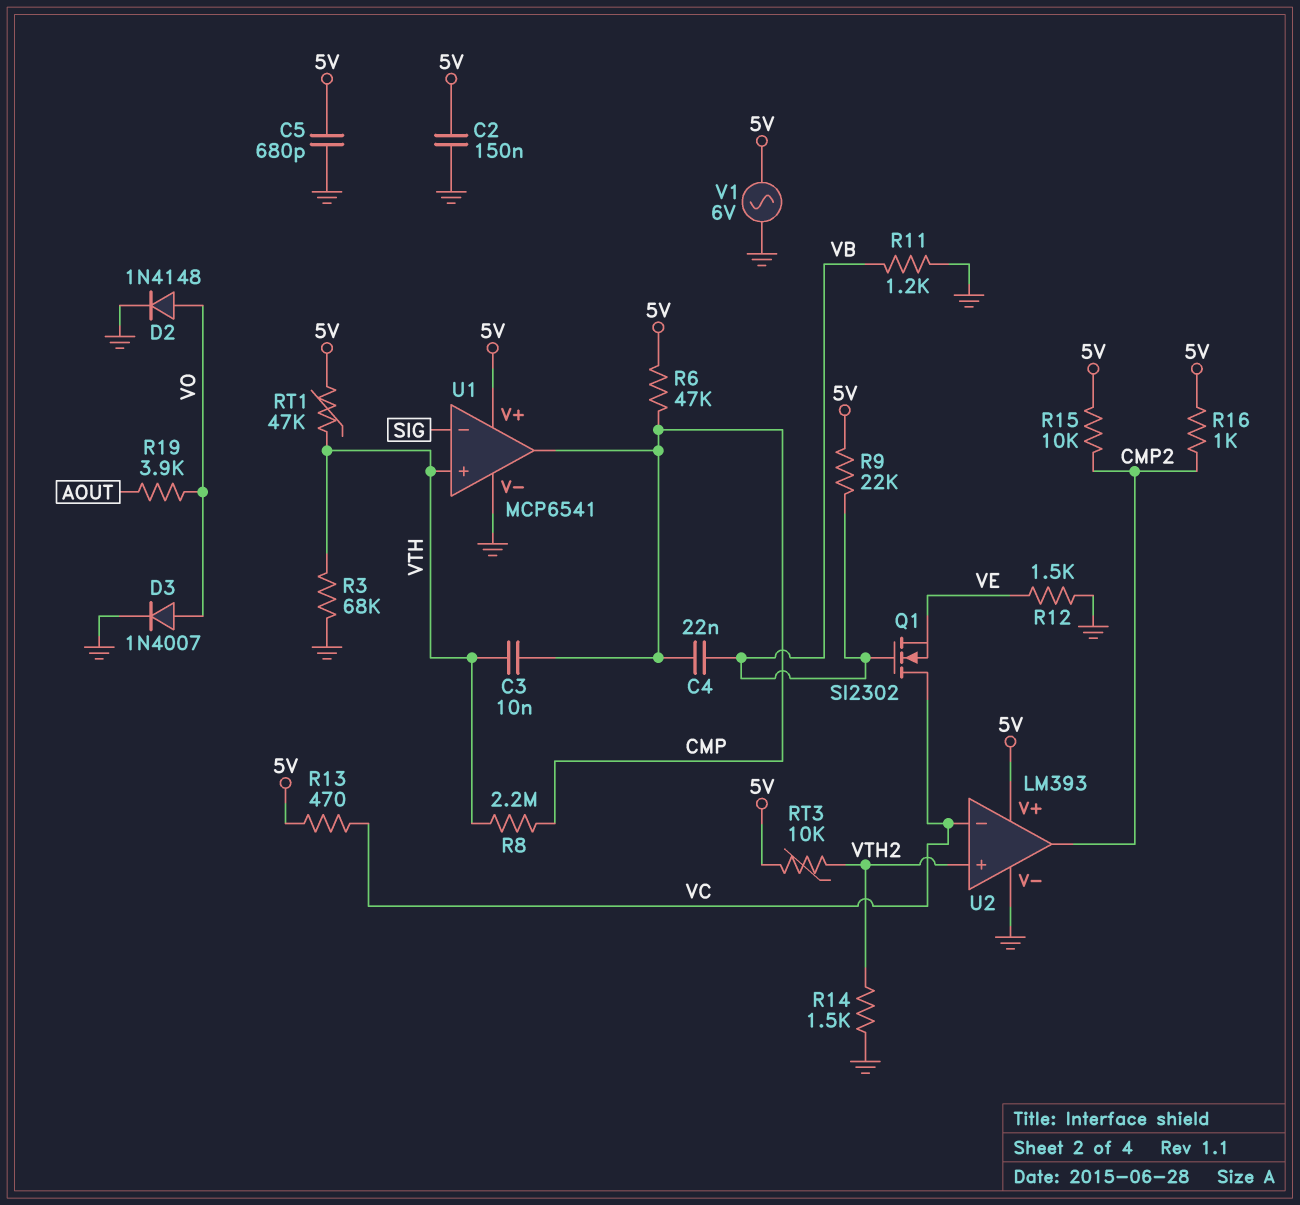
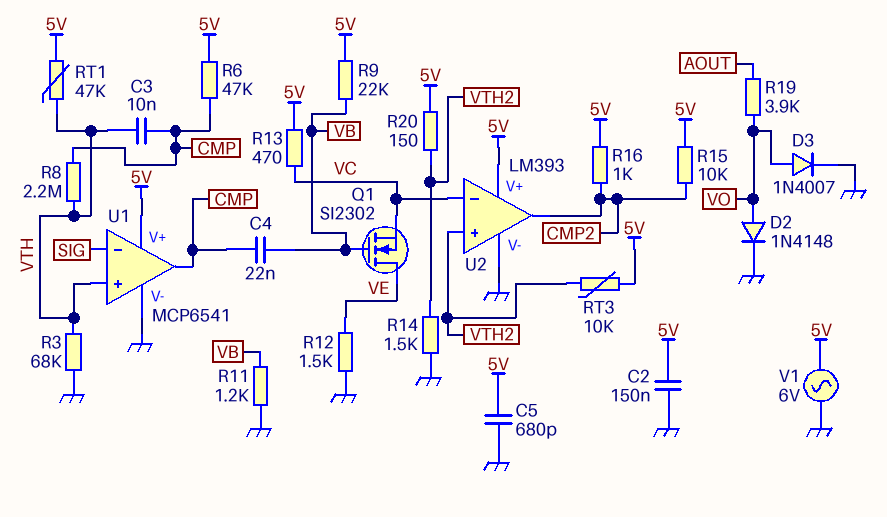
Q1: NMOS SI2302 (G VB, D VC, S VE) -> NMOS SI2302 (G VB, D VE, S VC)
R20: none -> 150 (5V, VTH2)

